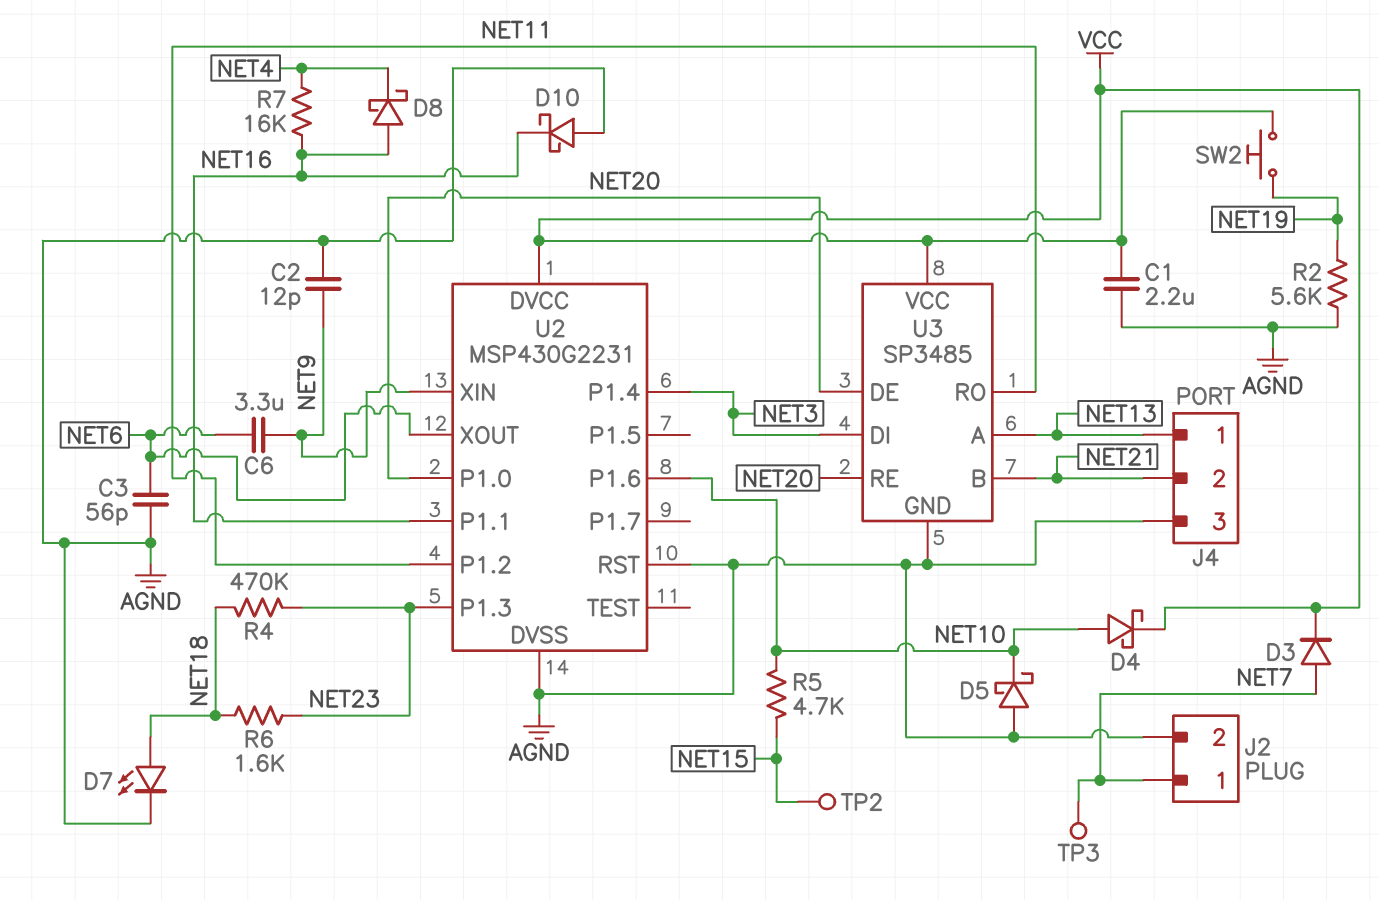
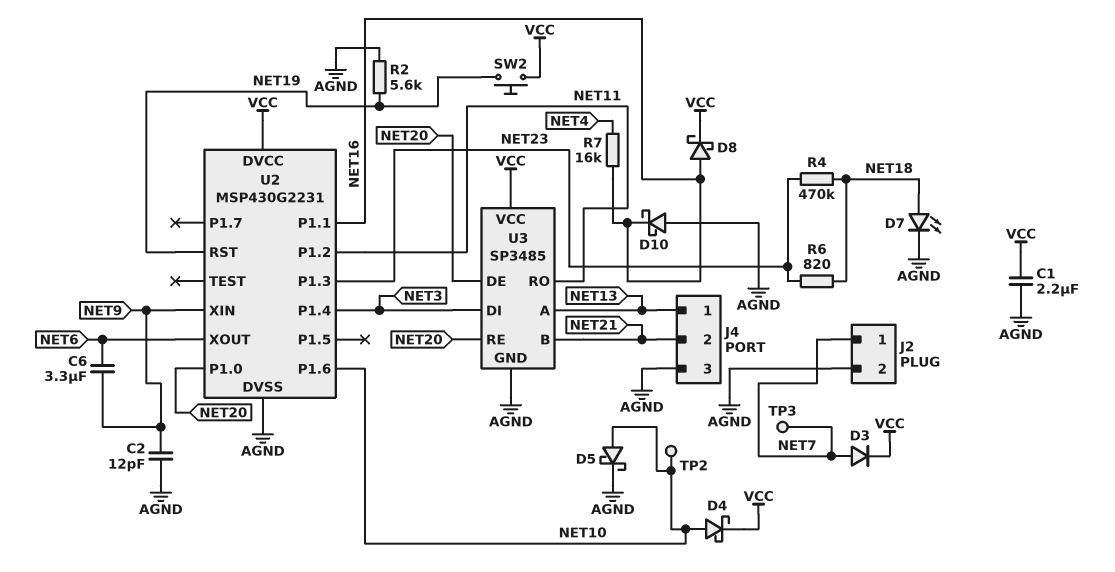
C3: 56pF (AGND, NET6) -> none
D5: schottky (A AGND, K NET10) -> schottky (A NET10, K AGND)
D8: schottky (A NET16, K NET4) -> schottky (A NET16, K VCC)
R5: 4.7k (NET10, NET15) -> none
R6: 1.6k (NET18, NET23) -> 820 (NET18, NET23)
TP2: test point (NET15) -> test point (NET10)
U2 pin RST: AGND -> NET19

